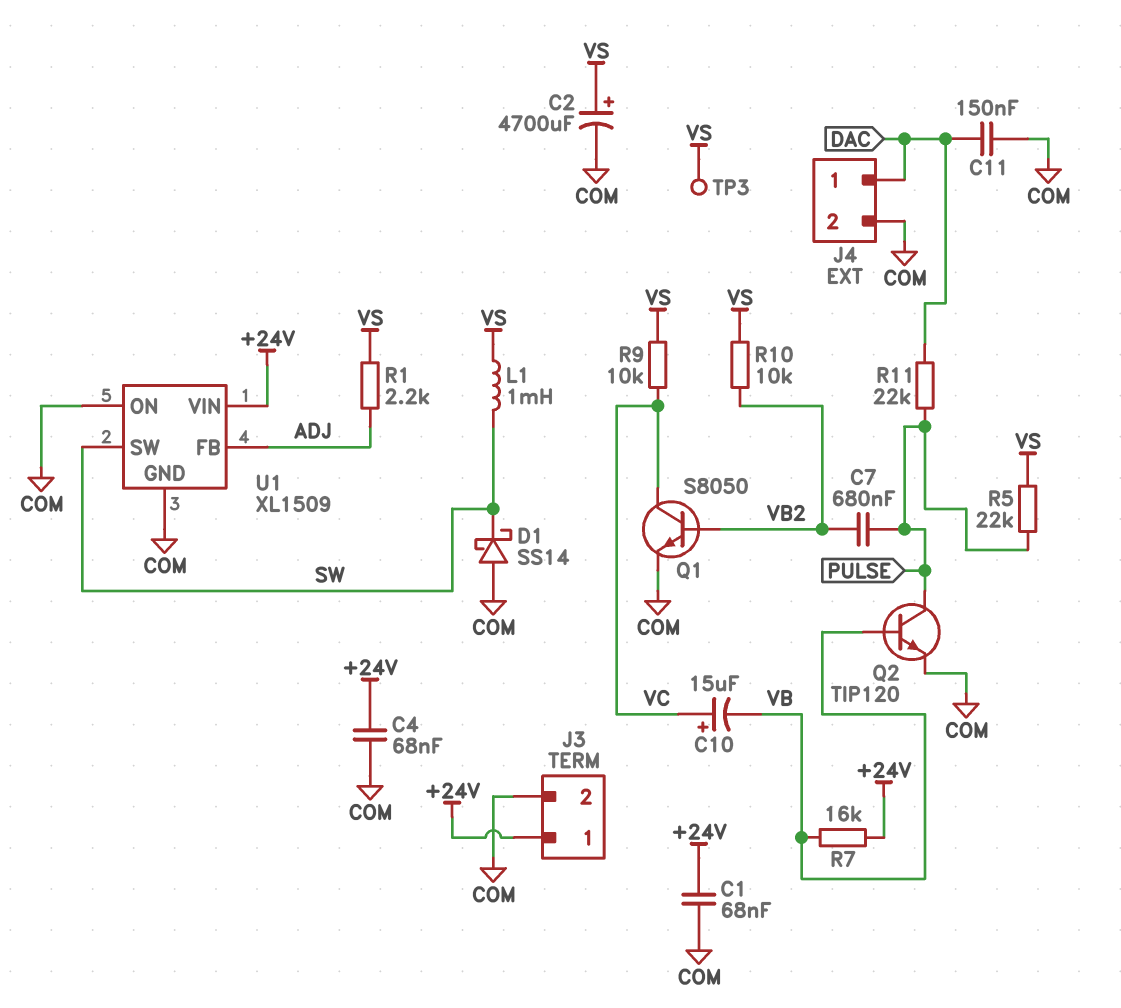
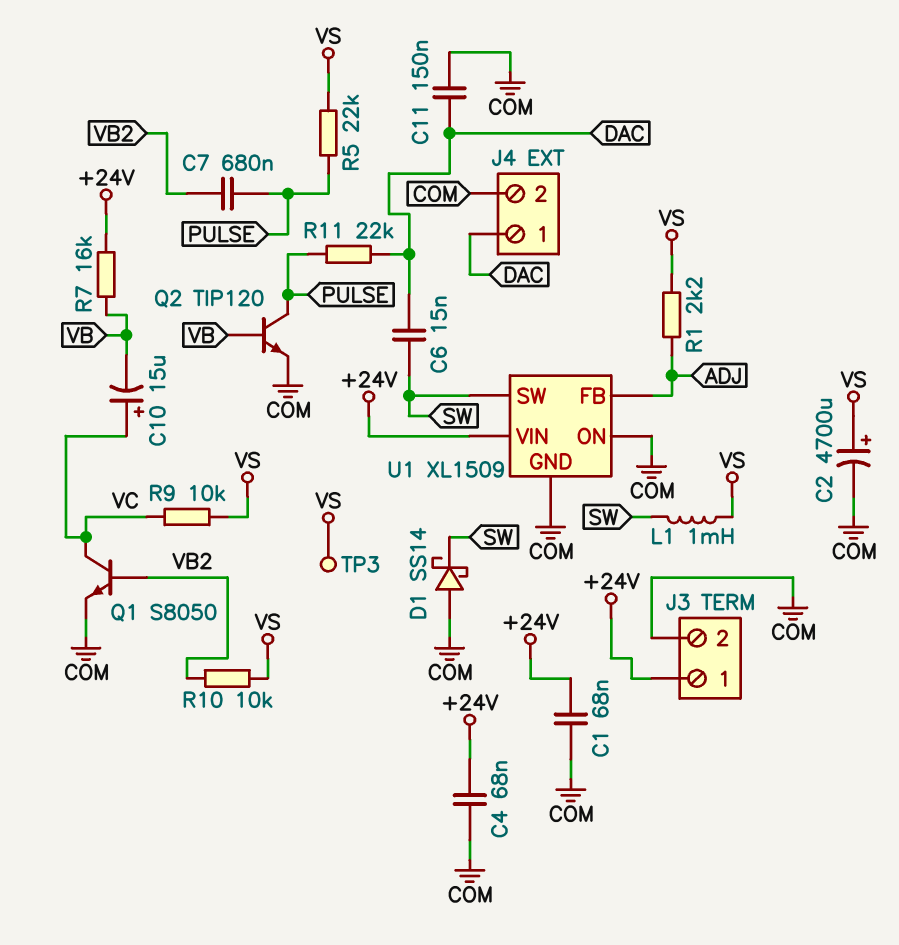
C6: none -> 15nF (DAC, SW)

